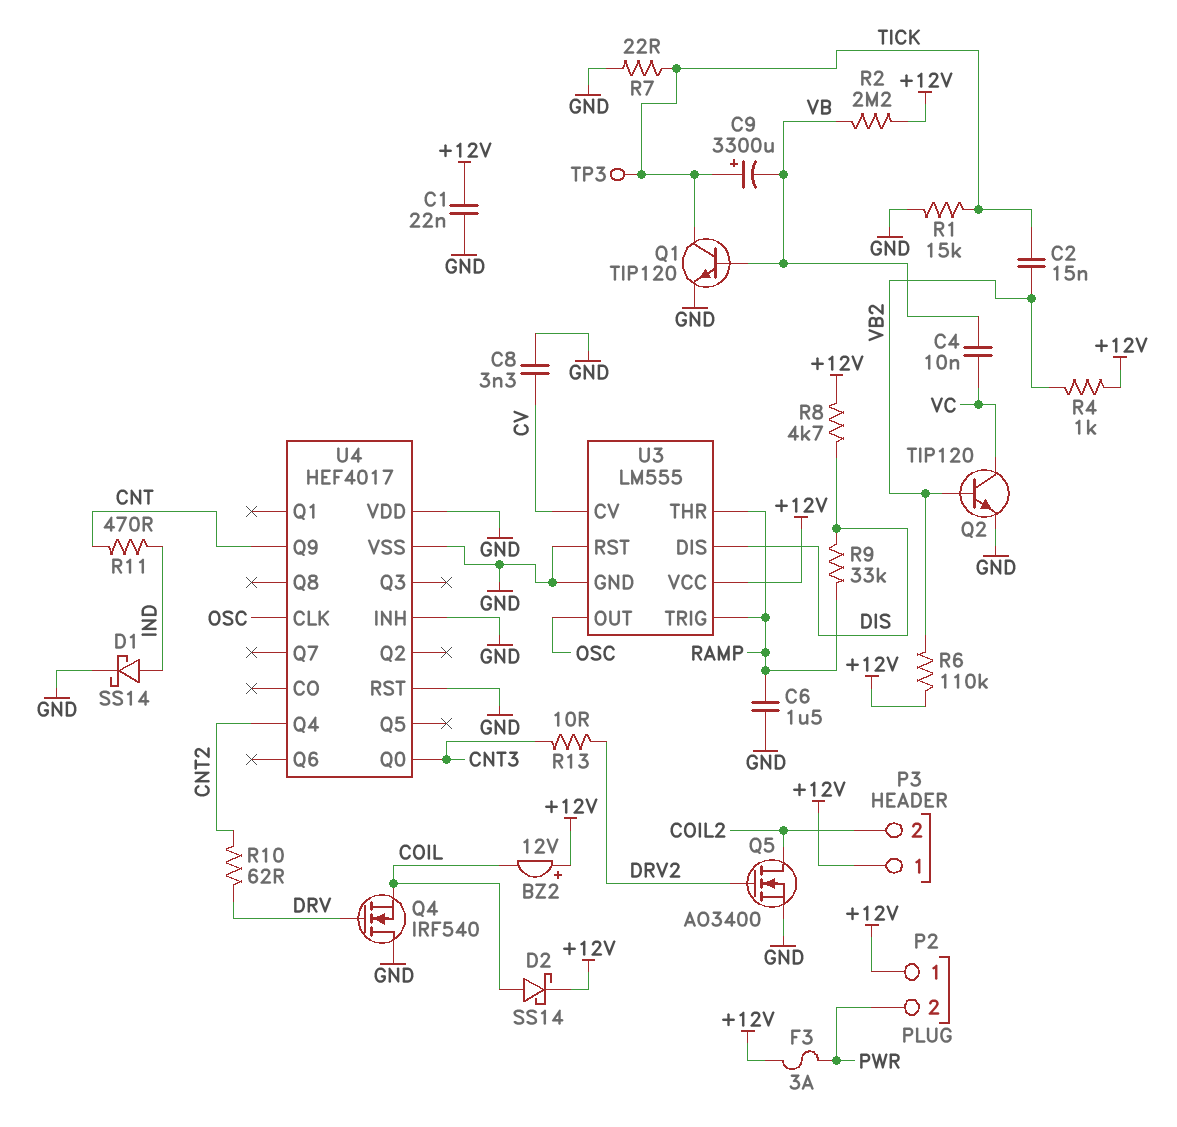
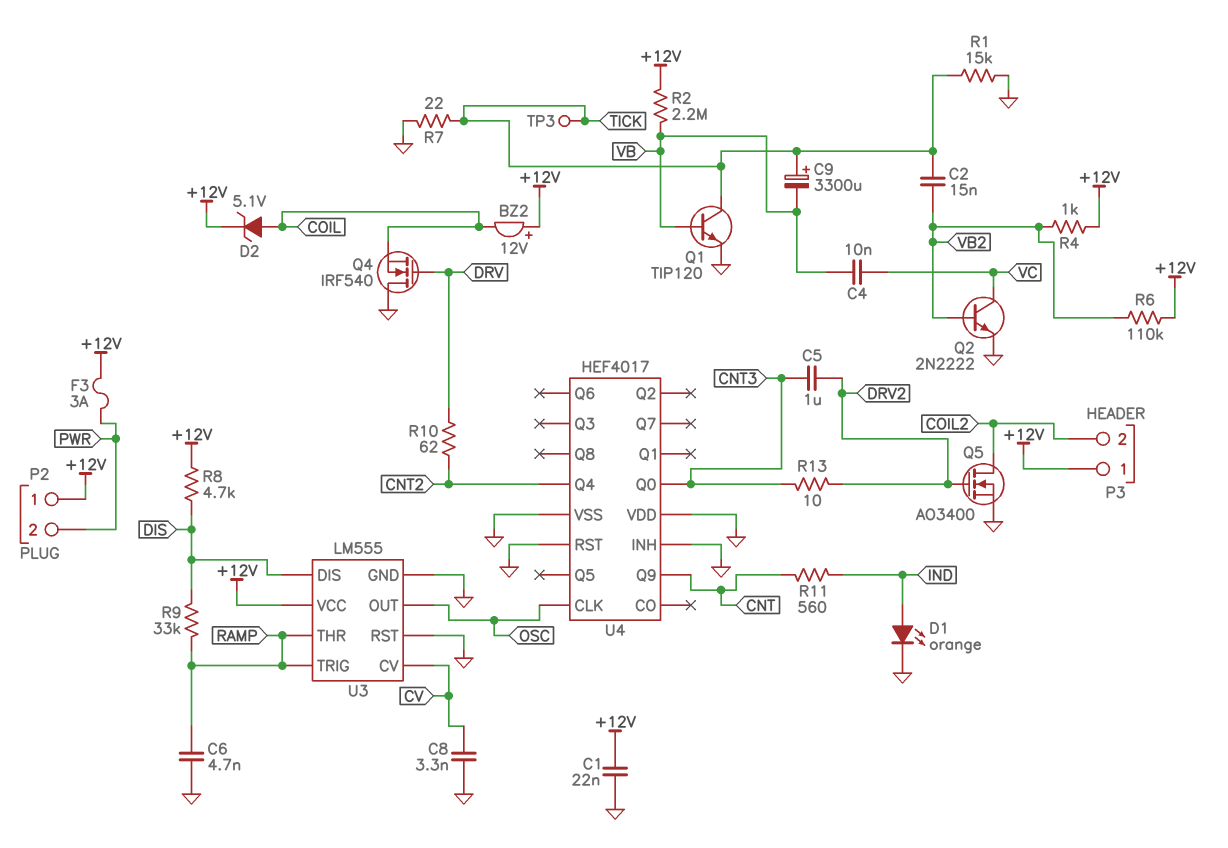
C5: none -> 1uF (CNT3, DRV2)
C6: 1.5uF (GND, RAMP) -> 4.7nF (GND, RAMP)
D1: schottky SS14 (A IND, K GND) -> LED orange (A IND, K GND)
D2: schottky SS14 (A COIL, K +12V) -> zener 5.1V (A COIL, K +12V)
Q2: NPN TIP120 (B VB2, C VC, E GND) -> NPN 2N2222 (B VB2, C VC, E GND)
R11: 470 (CNT, IND) -> 560 (CNT, IND)

